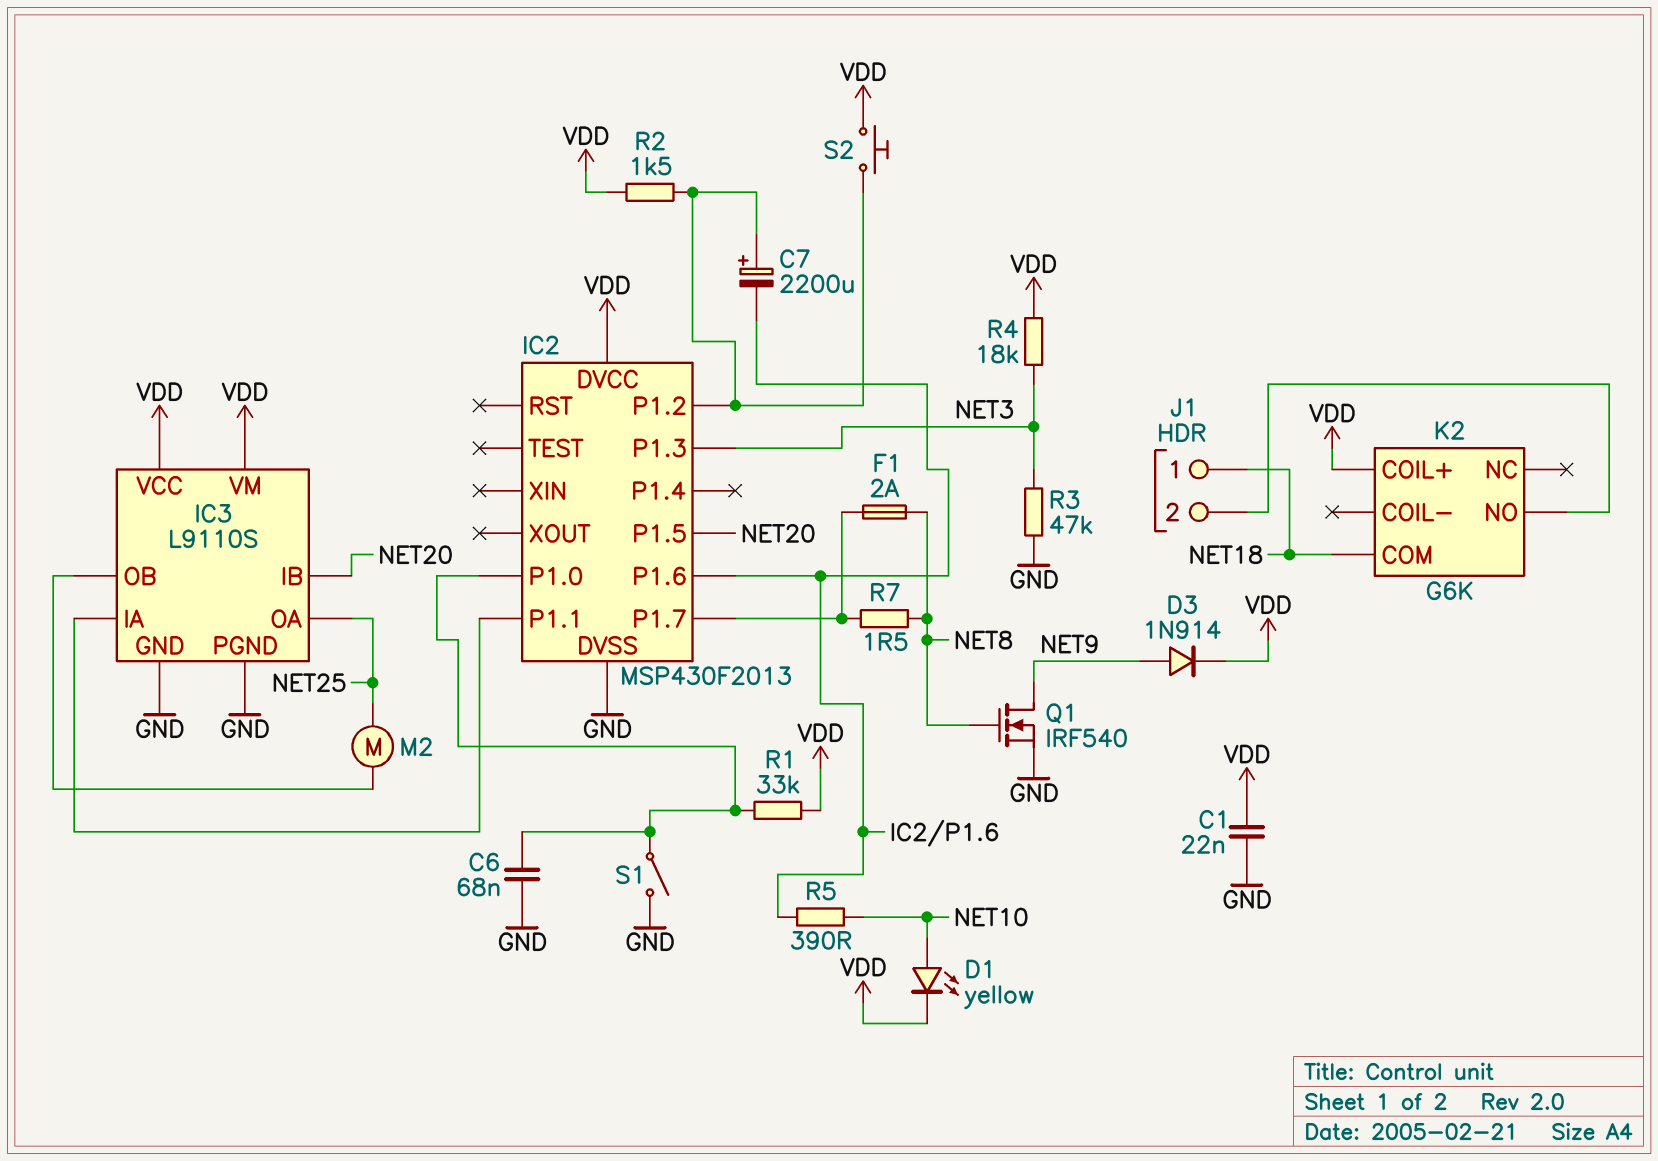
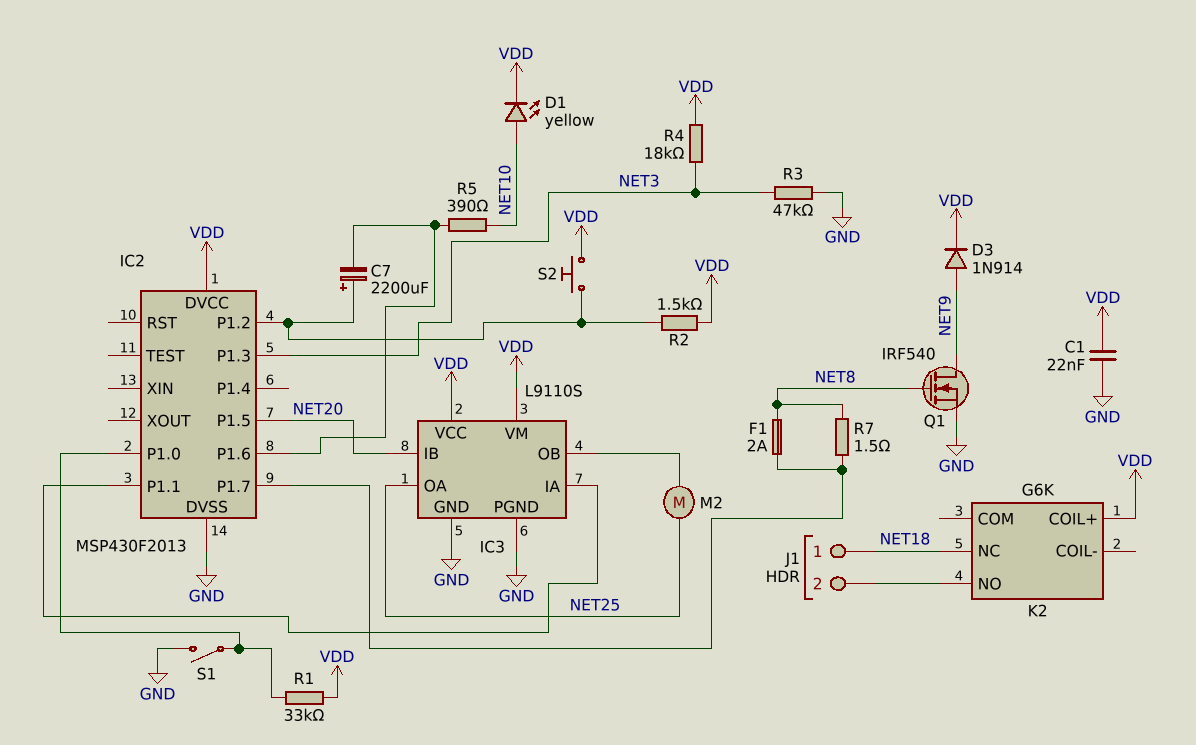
C6: 68nF (GND, IC2/P1.0) -> none
K2 pin COM: NET18 -> none
K2 pin NC: none -> NET18

